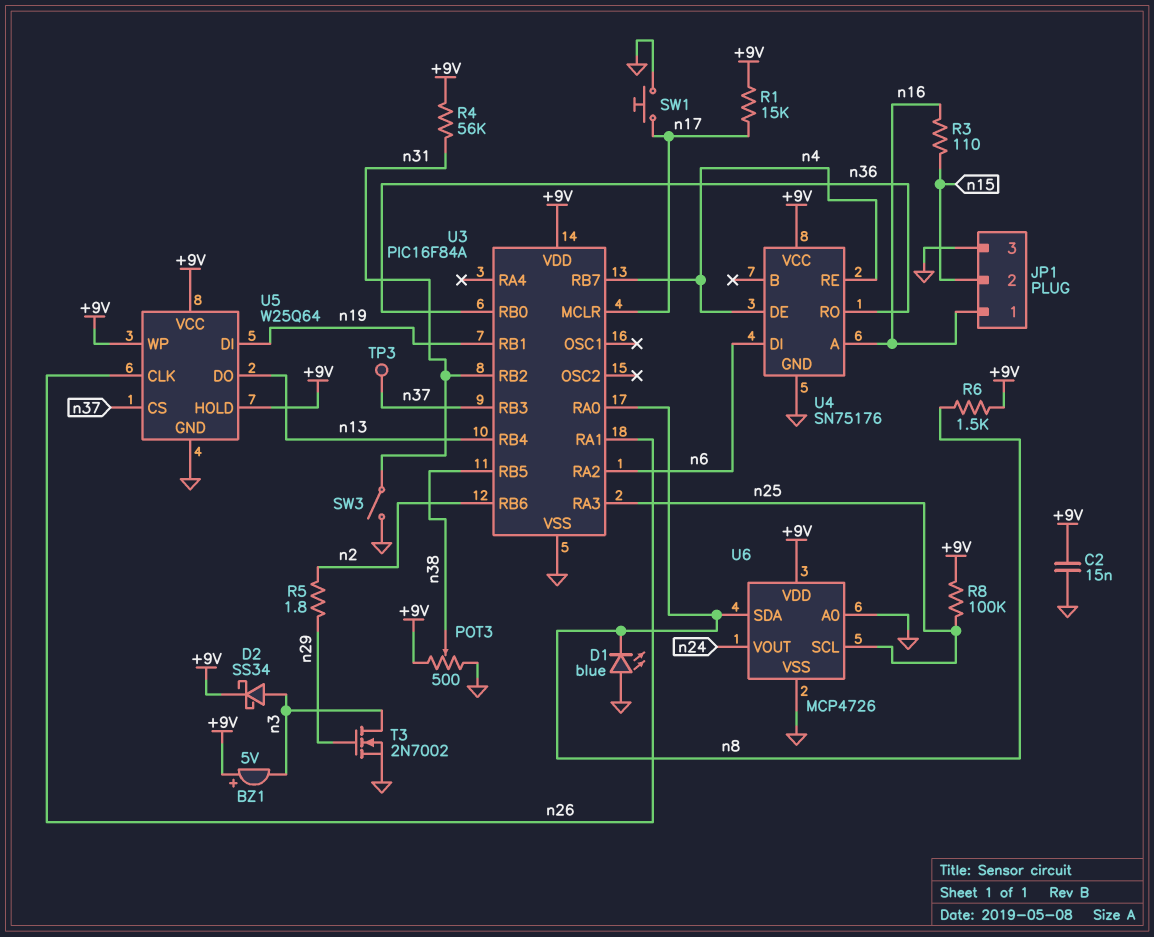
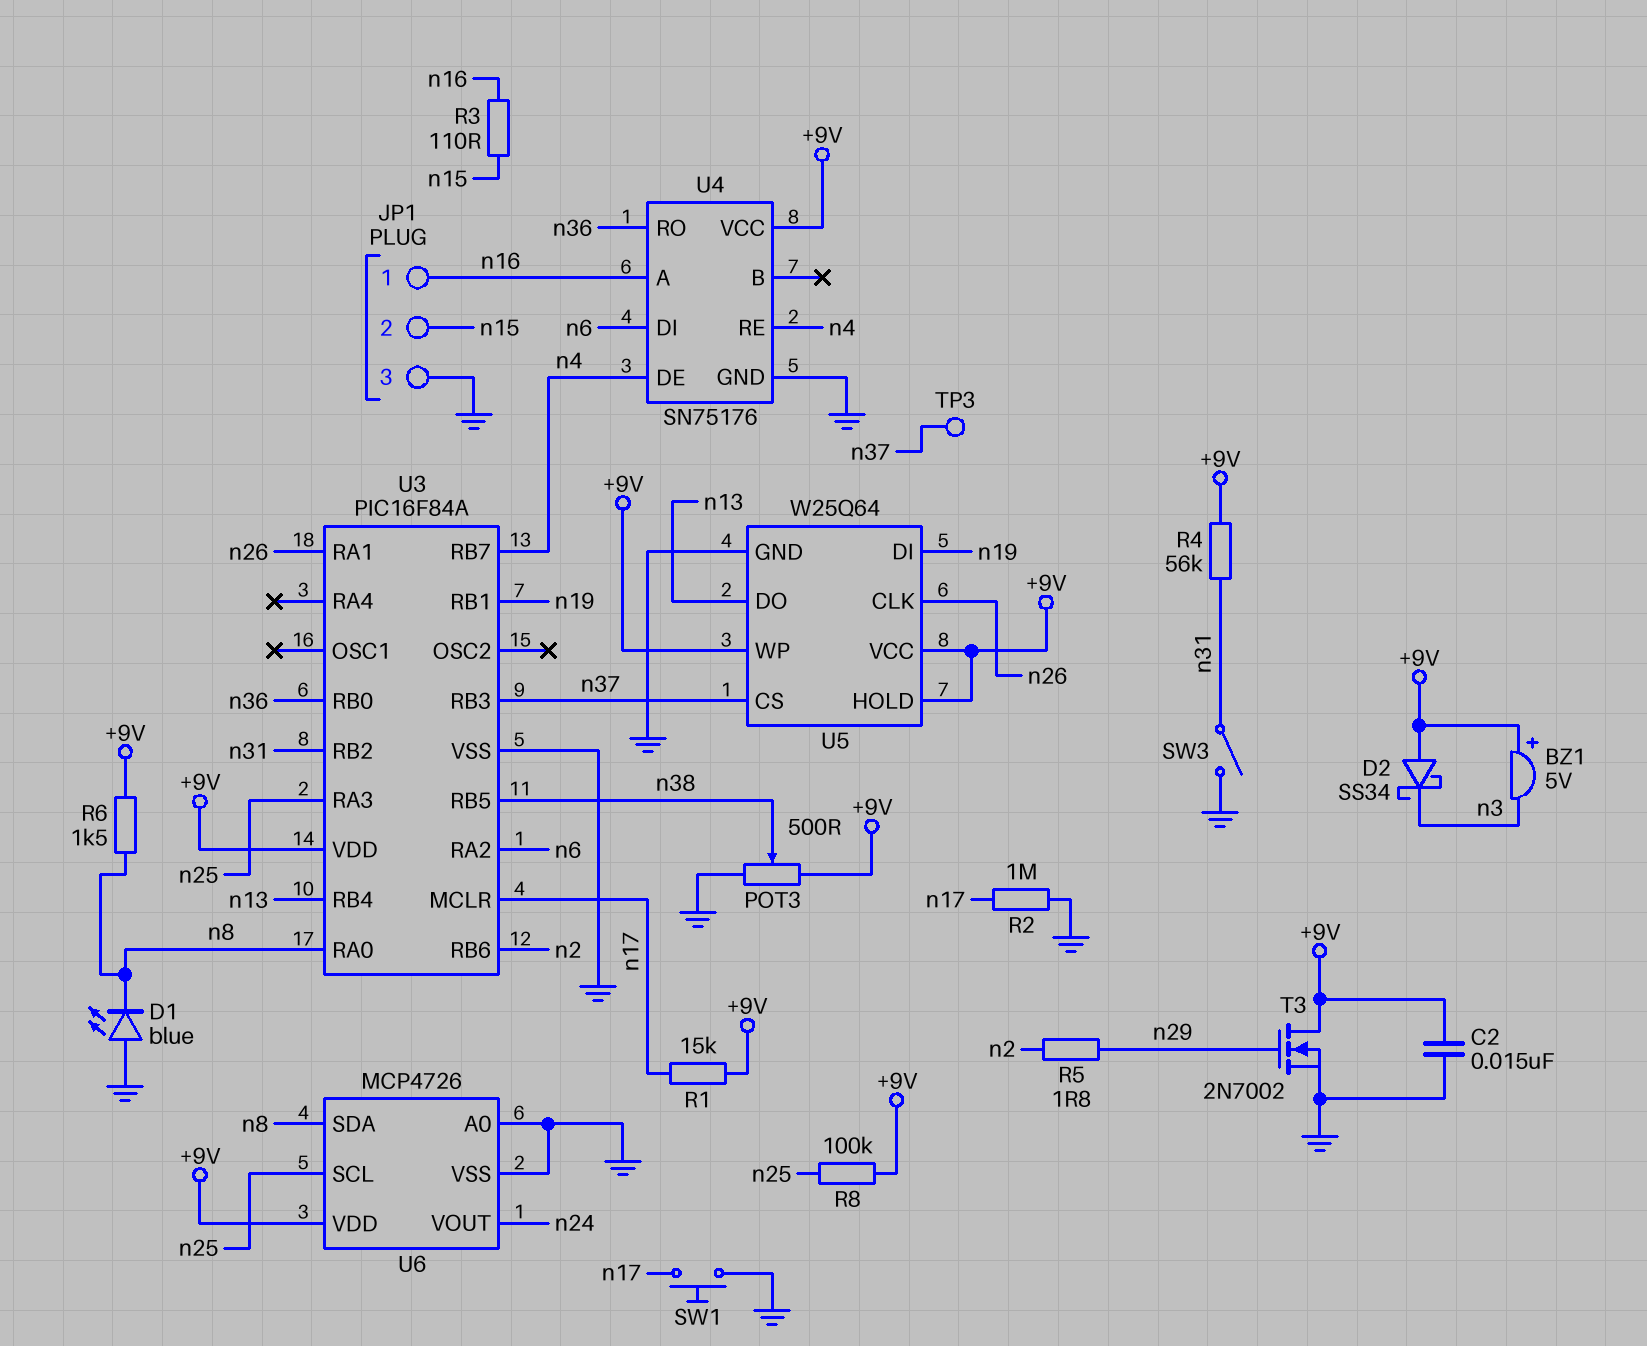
D2: schottky SS34 (A n3, K +9V) -> schottky SS34 (A +9V, K n3)
R2: none -> 1M (GND, n17)
T3: NMOS 2N7002 (G n29, D n3, S GND) -> NMOS 2N7002 (G n29, D +9V, S GND)

